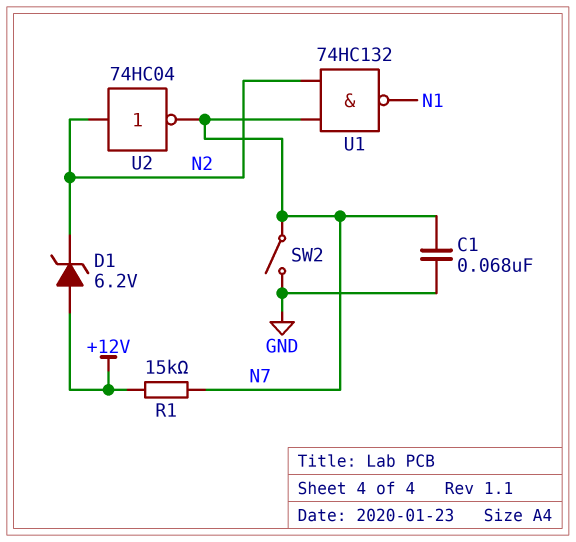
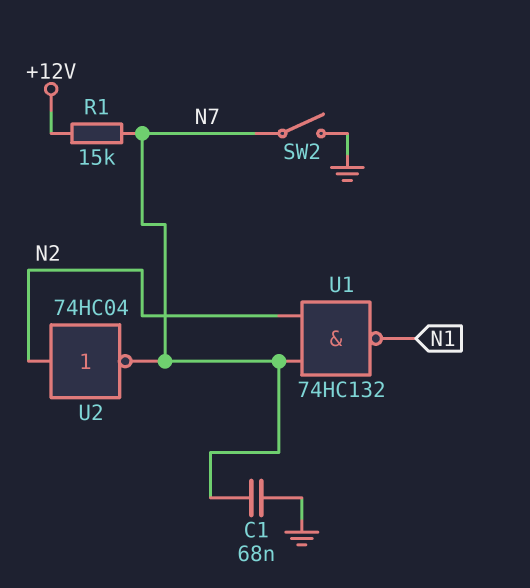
D1: zener 6.2V (A +12V, K N2) -> none

